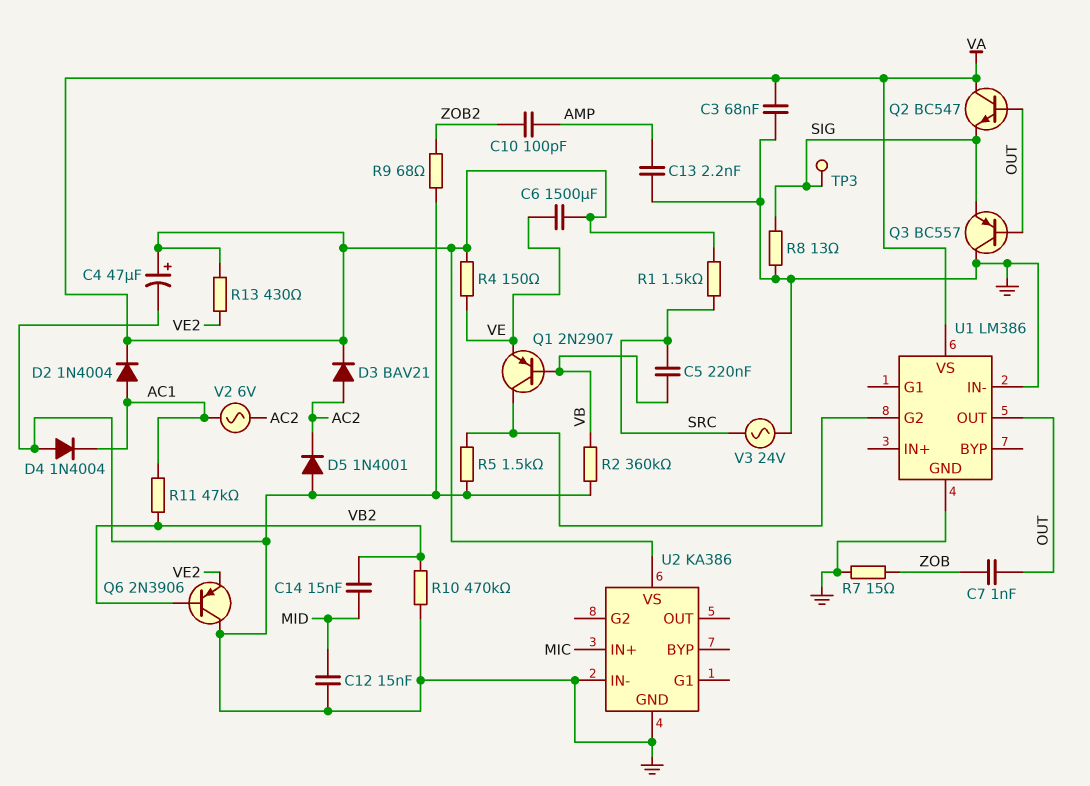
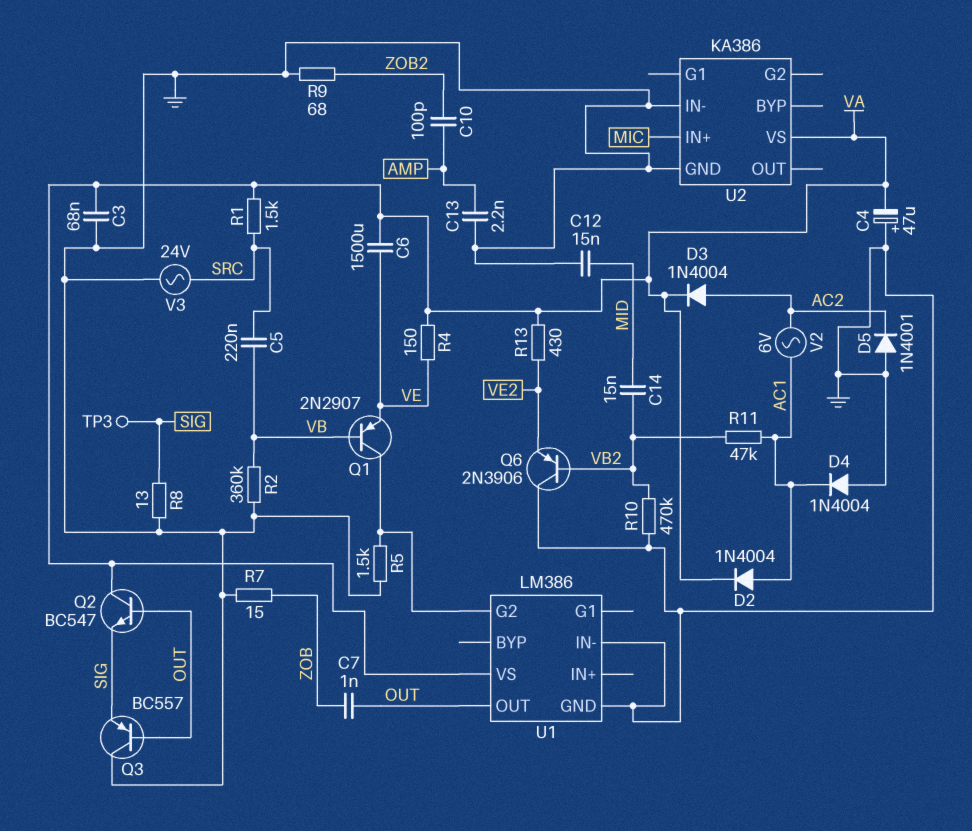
C4: 47uF (plus VA, minus GND) -> 47uF (plus GND, minus VA)
D3: diode BAV21 (A AC2, K VA) -> diode 1N4004 (A AC2, K VA)

